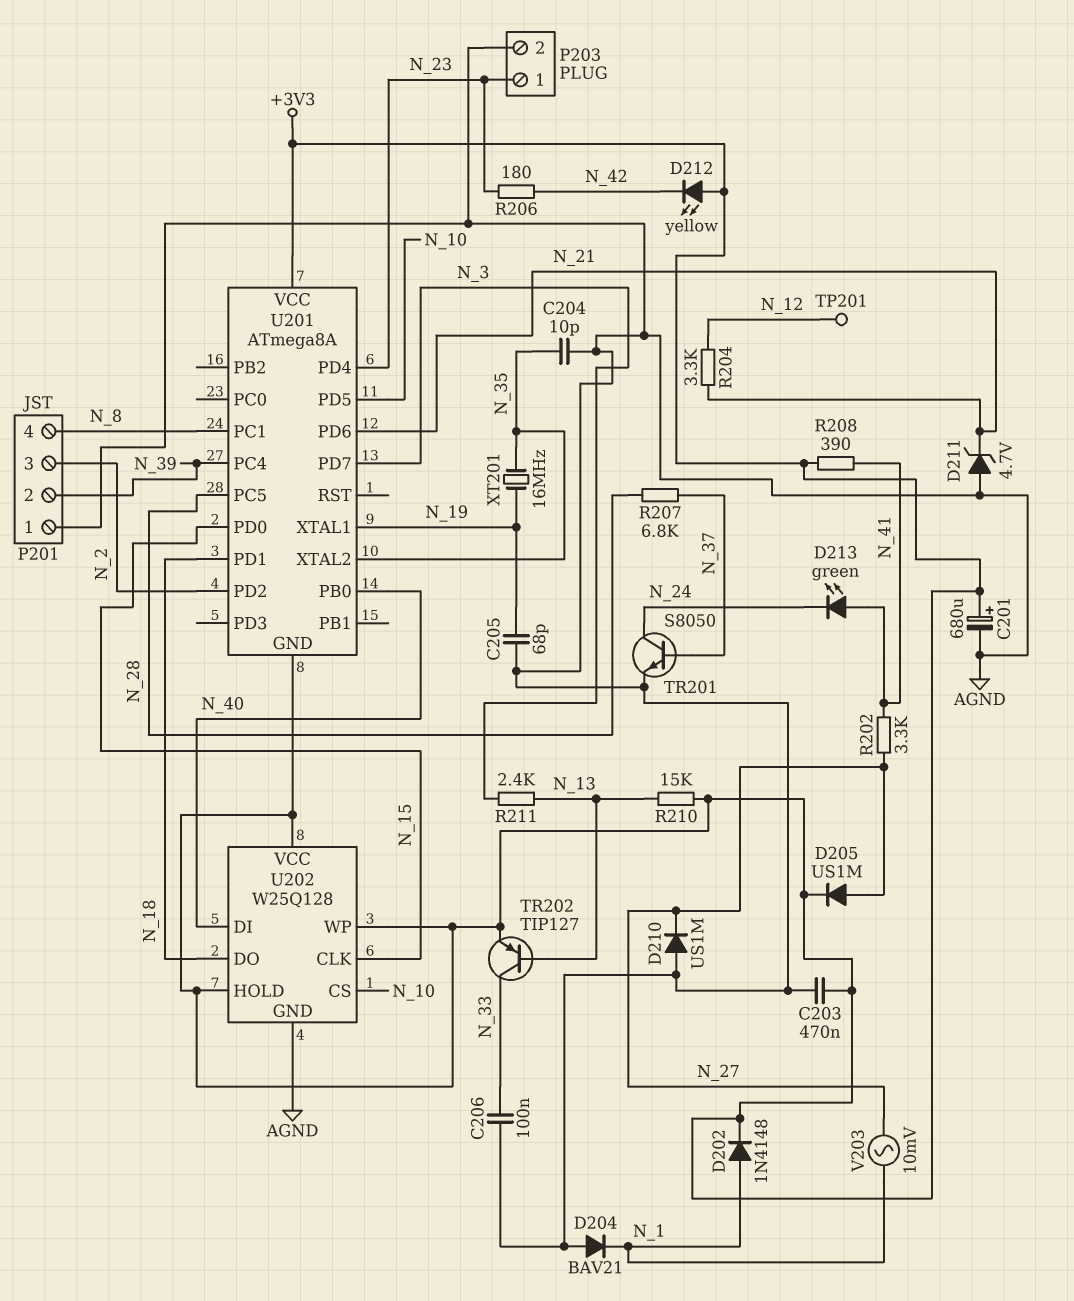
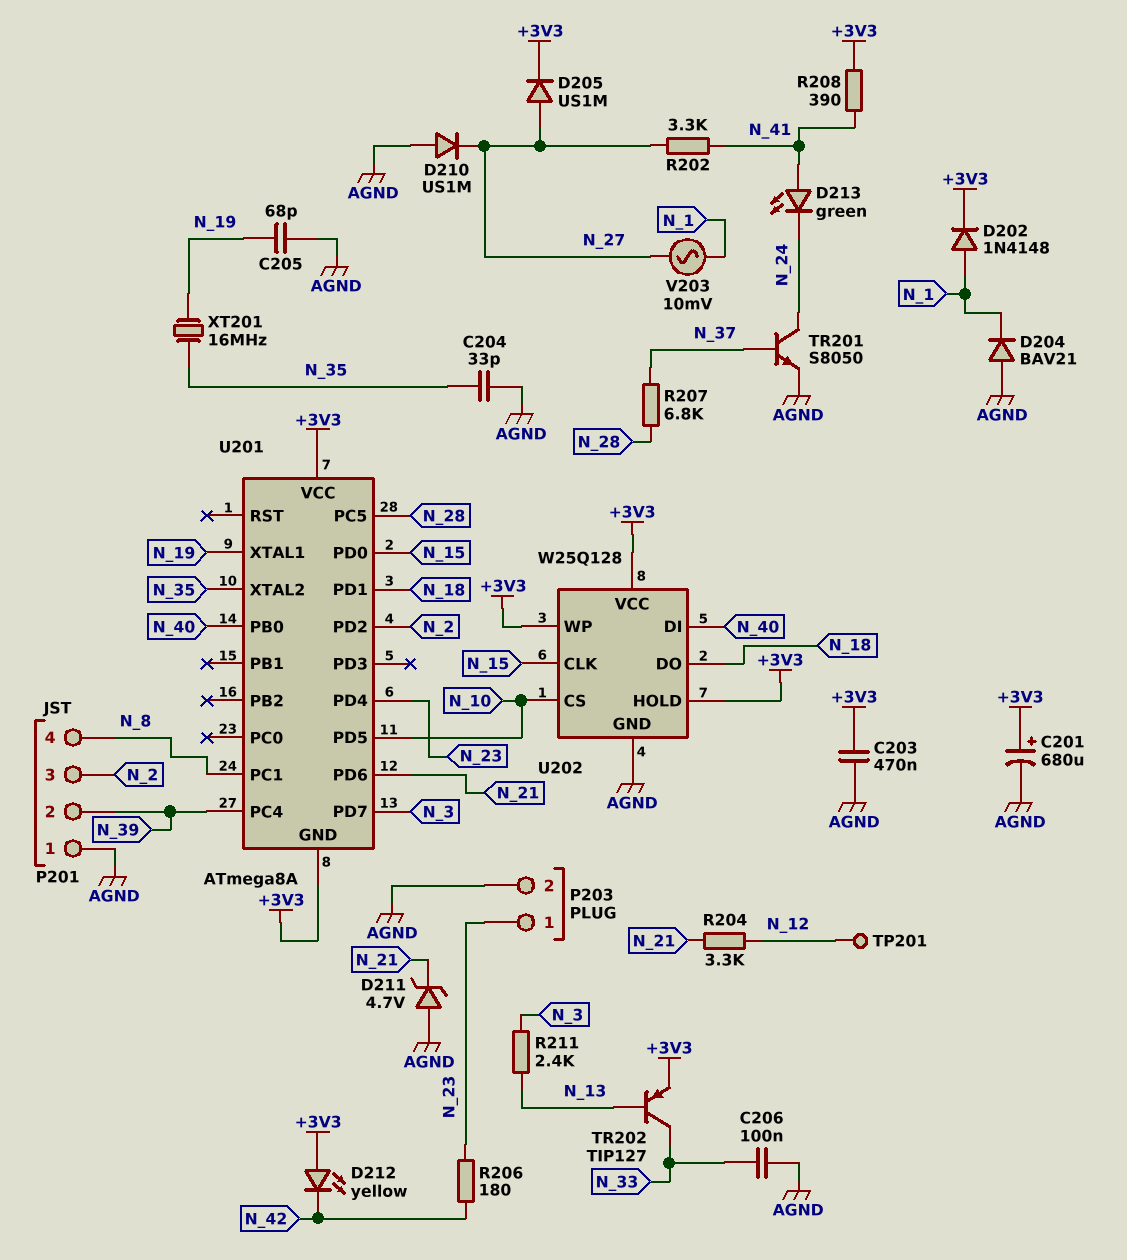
C204: 10pF (AGND, N_35) -> 33pF (AGND, N_35)
R210: 15k (+3V3, N_13) -> none

